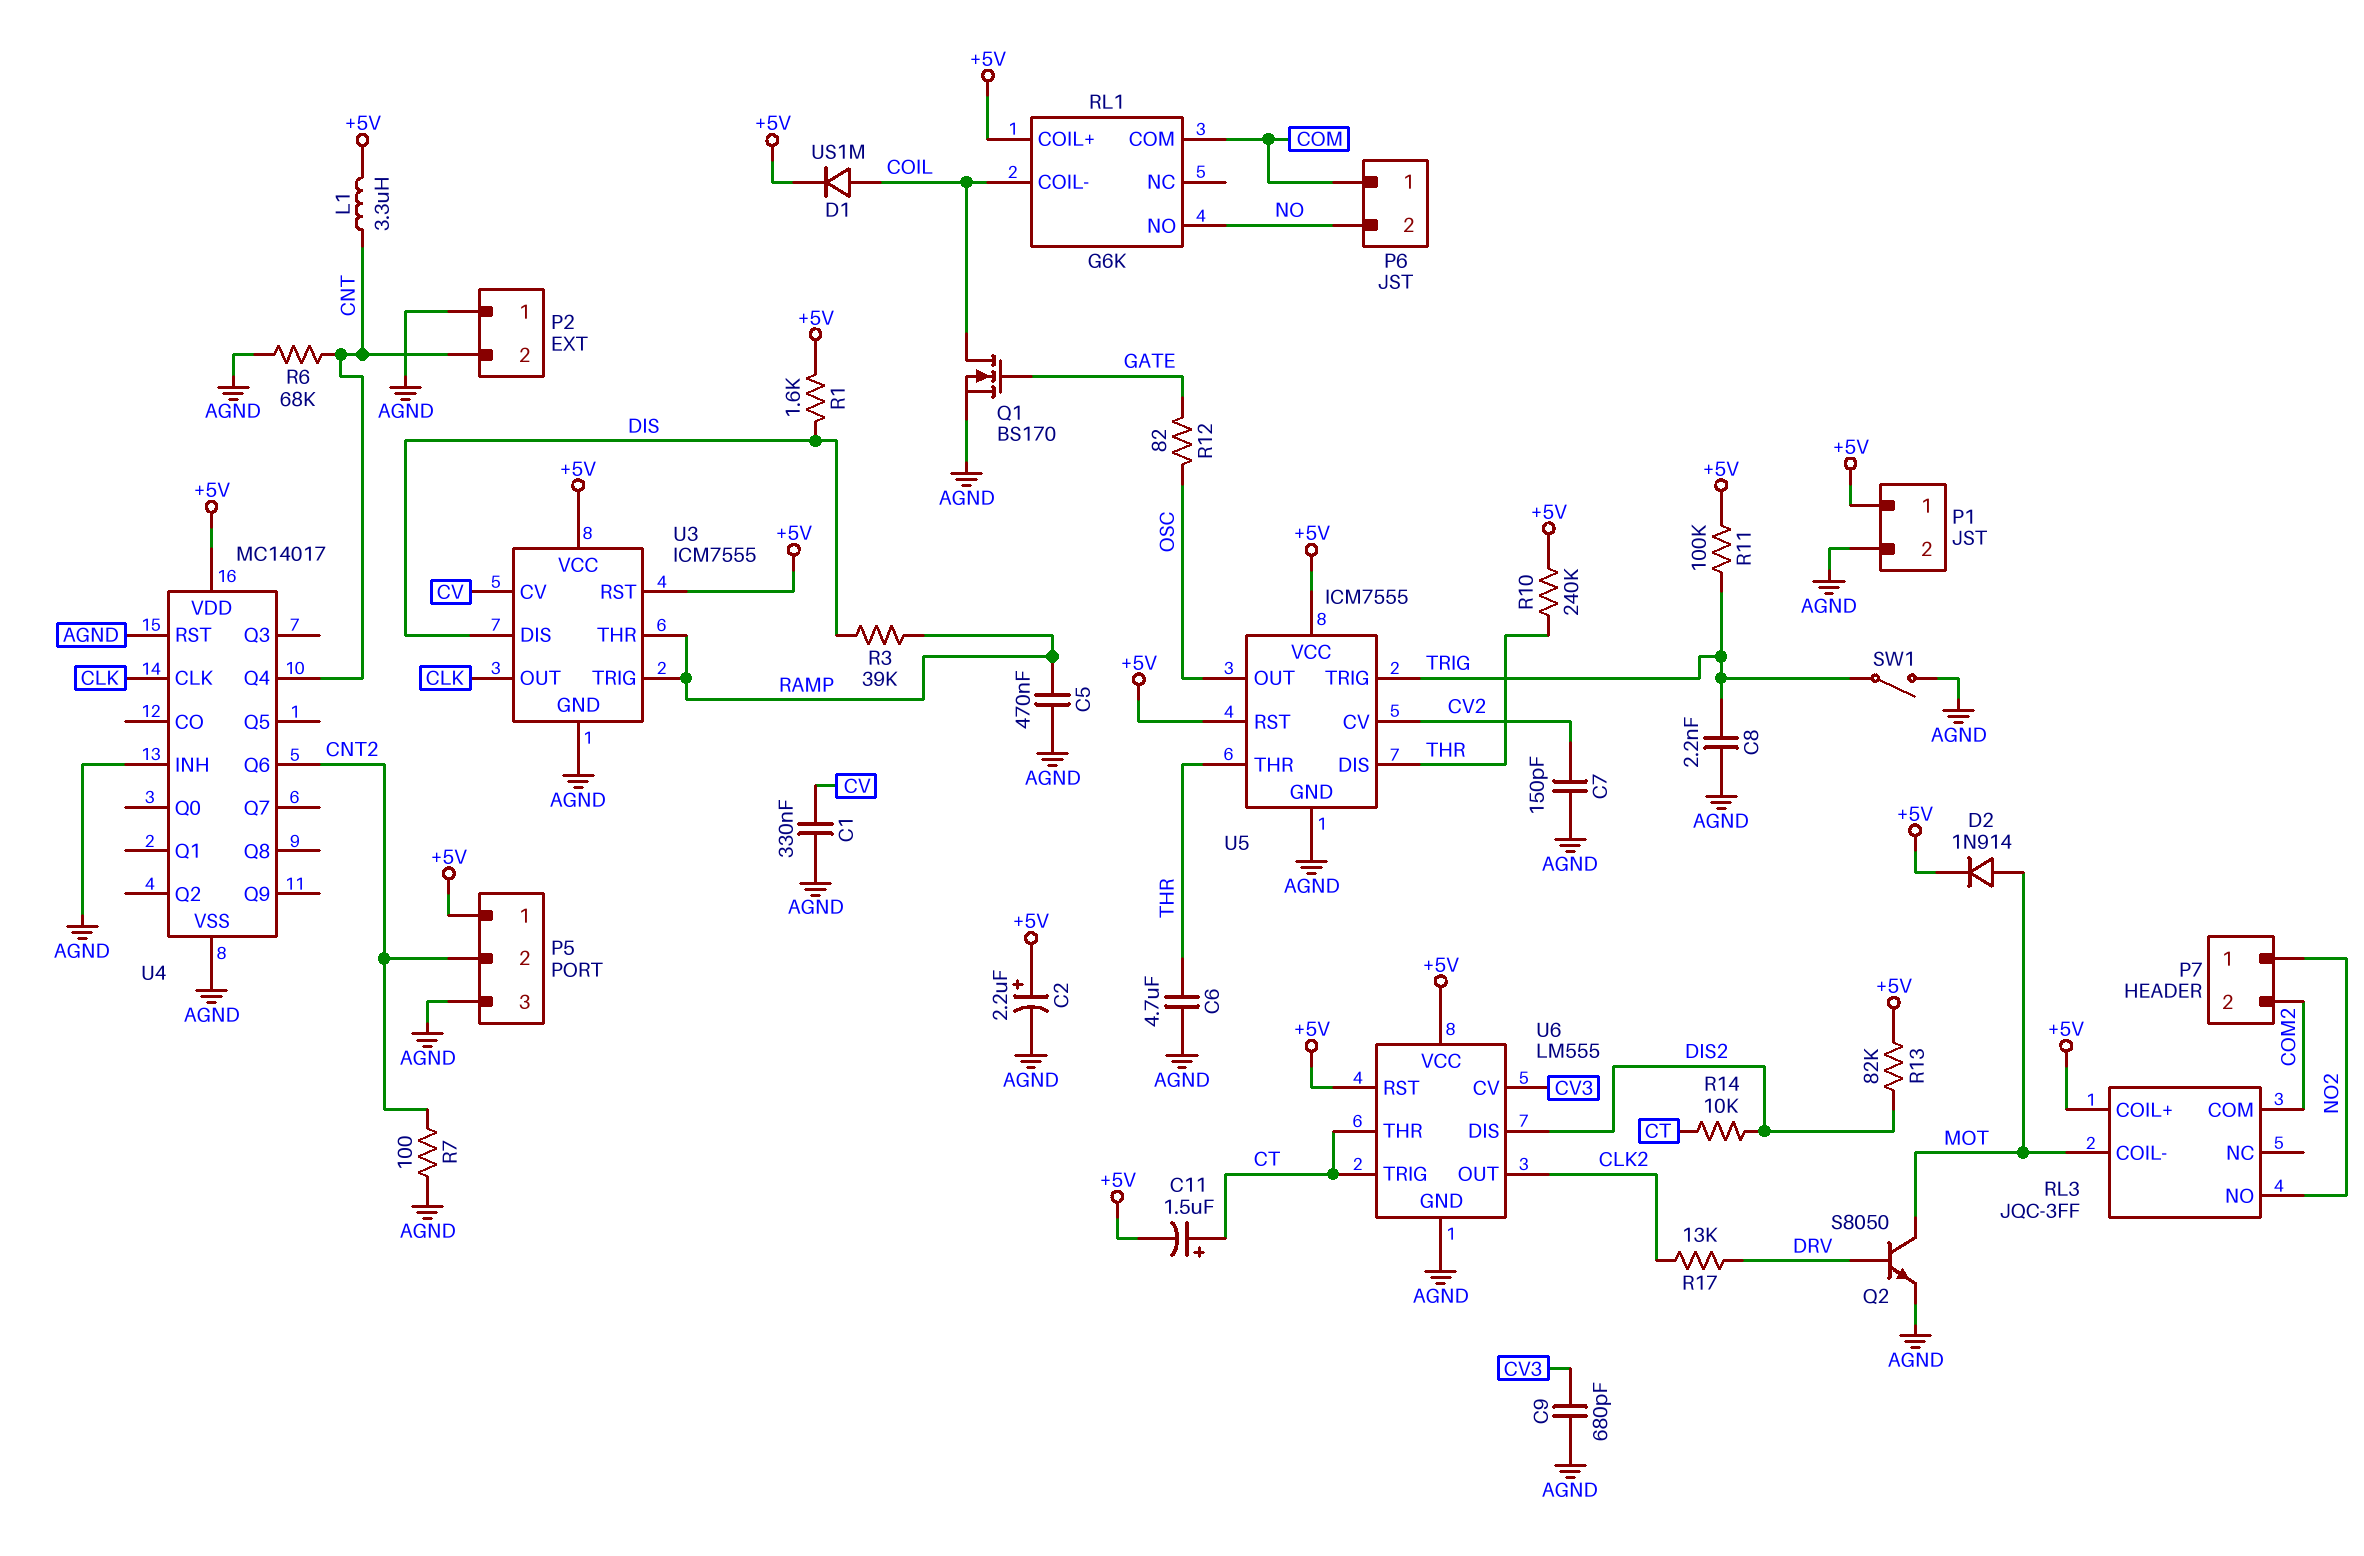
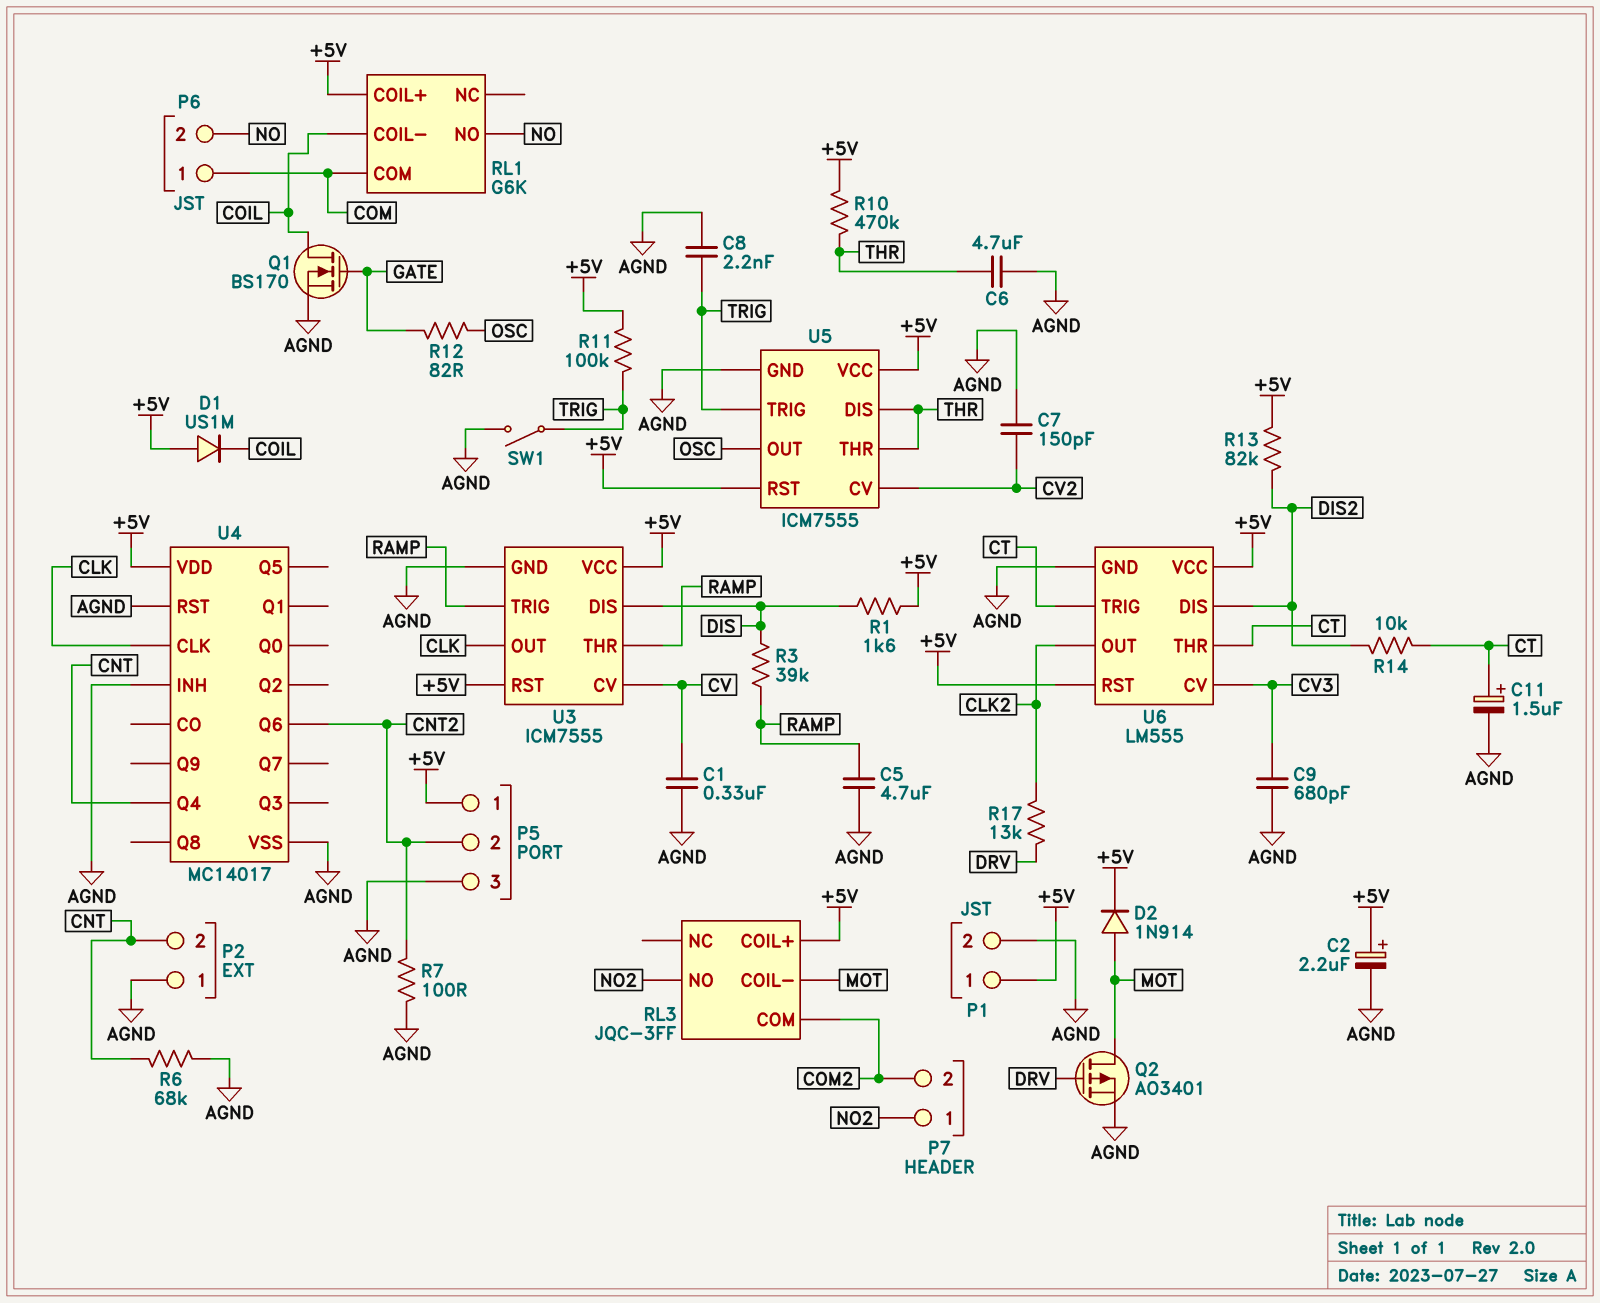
C5: 470nF (AGND, RAMP) -> 4.7uF (AGND, RAMP)
C11: 1.5uF (plus CT, minus +5V) -> 1.5uF (plus CT, minus AGND)
D1: diode US1M (A COIL, K +5V) -> diode US1M (A +5V, K COIL)
L1: 3.3uH (+5V, CNT) -> none
Q2: NPN S8050 (B DRV, C MOT, E AGND) -> PMOS AO3401 (G DRV, D MOT, S AGND)
R10: 240k (+5V, THR) -> 470k (+5V, THR)

